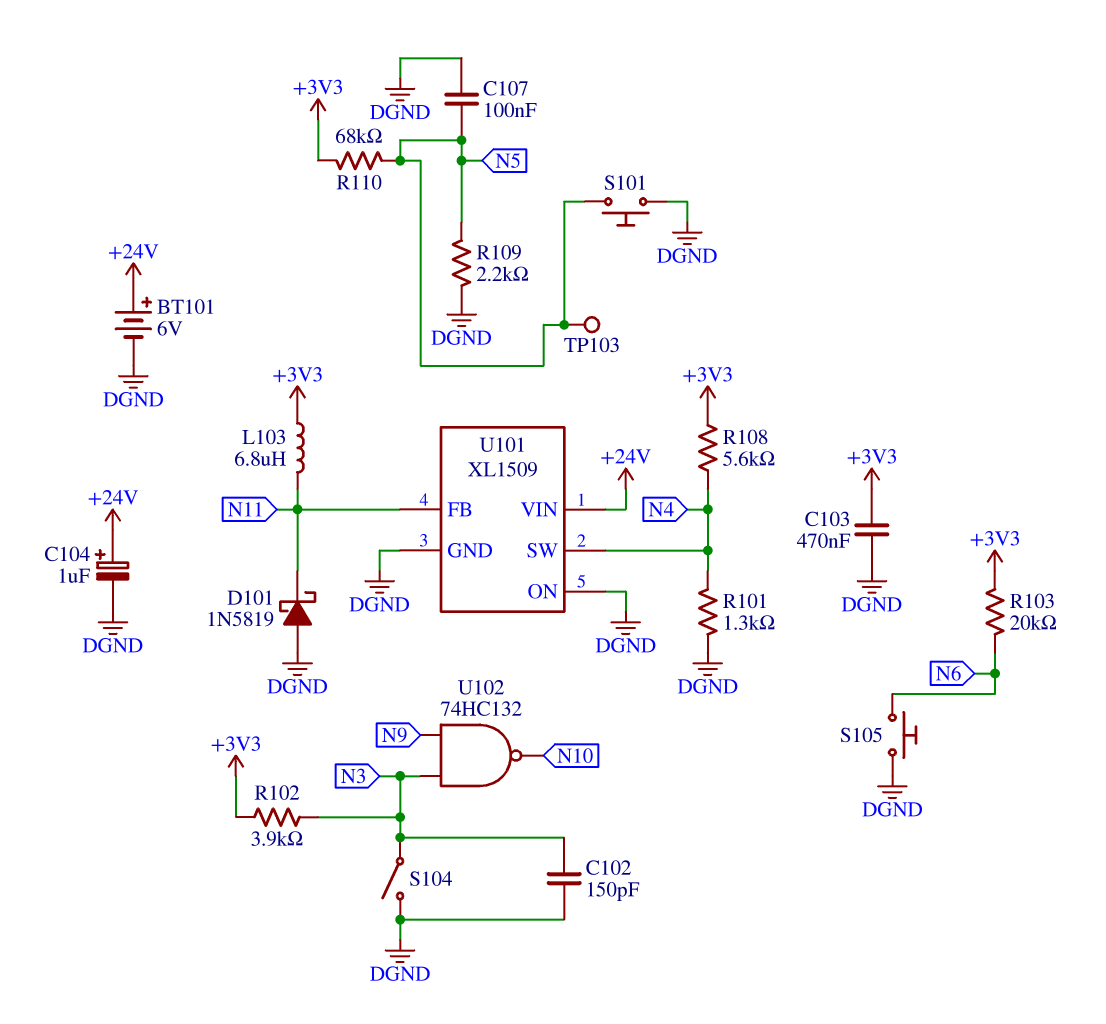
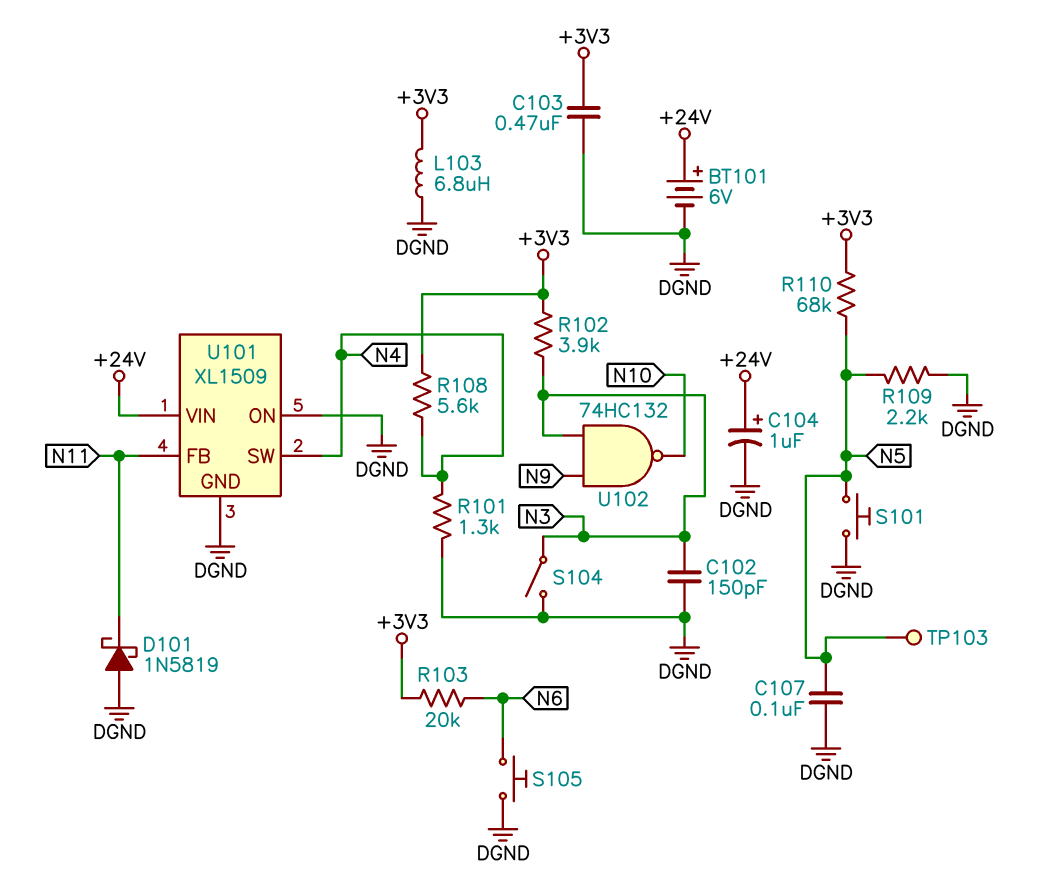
L103: 6.8uH (+3V3, N11) -> 6.8uH (+3V3, DGND)

